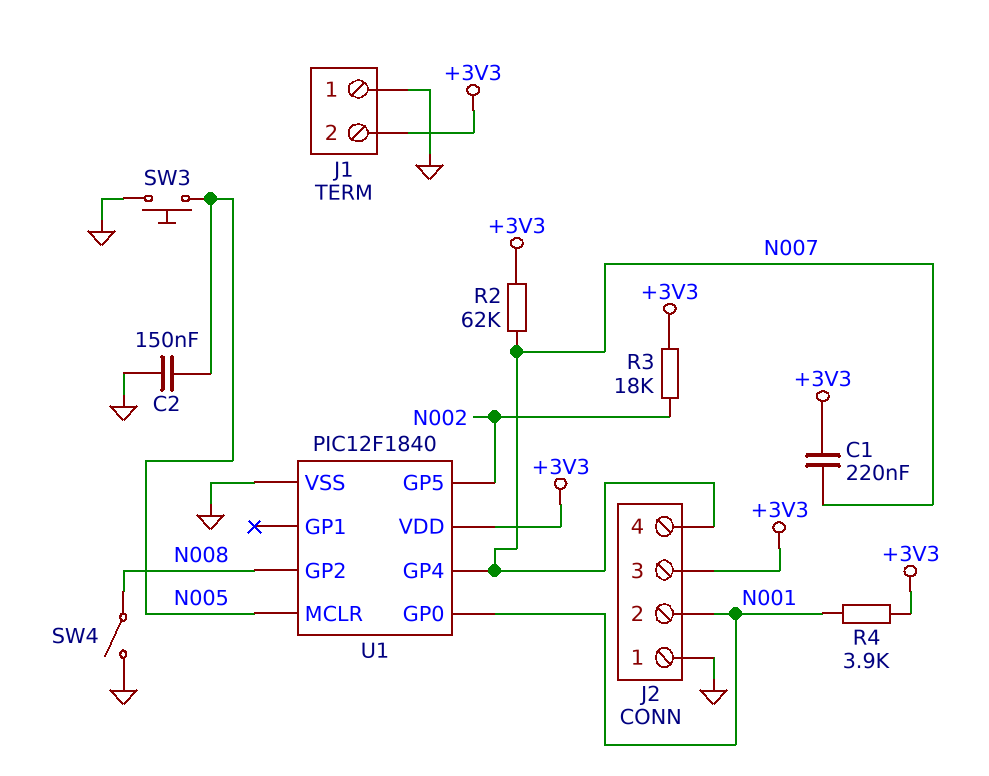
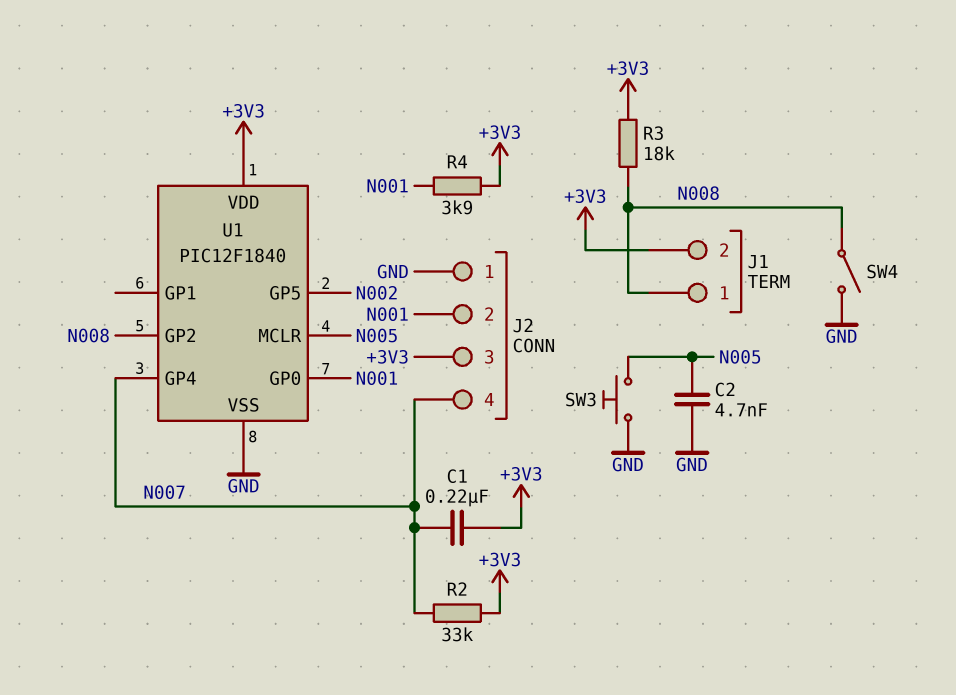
C2: 150nF (GND, N005) -> 4.7nF (GND, N005)
J1 pin 1: GND -> N008
R2: 62k (+3V3, N007) -> 33k (+3V3, N007)
R3: 18k (+3V3, N002) -> 18k (+3V3, N008)

